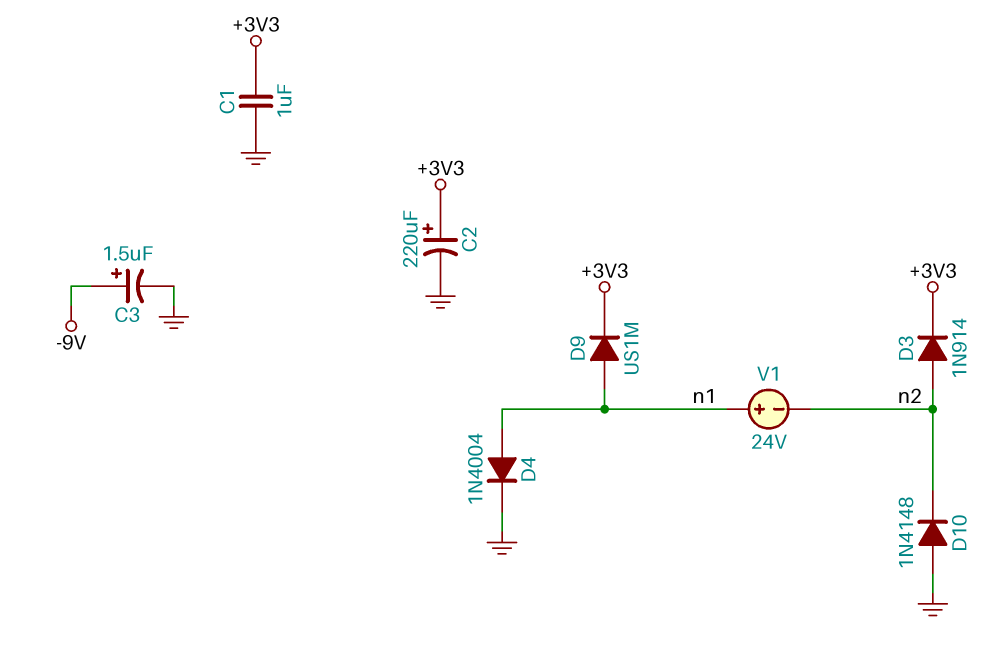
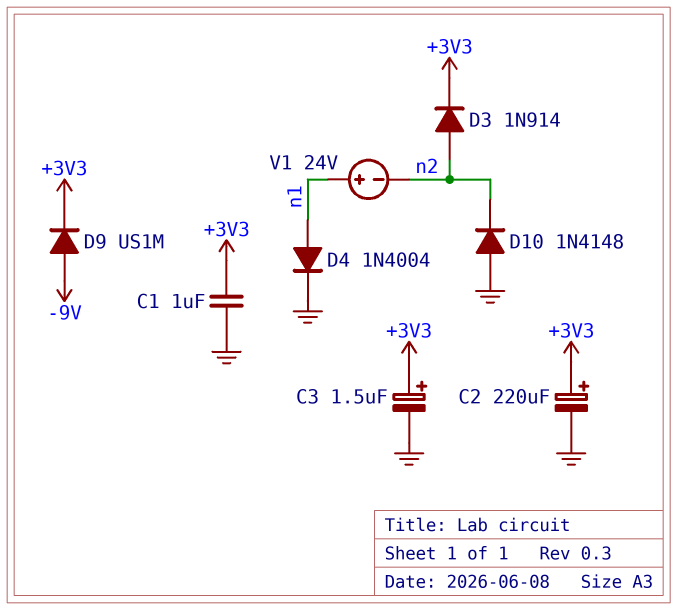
C3: 1.5uF (plus -9V, minus GND) -> 1.5uF (plus +3V3, minus GND)
D9: diode US1M (A n1, K +3V3) -> diode US1M (A -9V, K +3V3)

